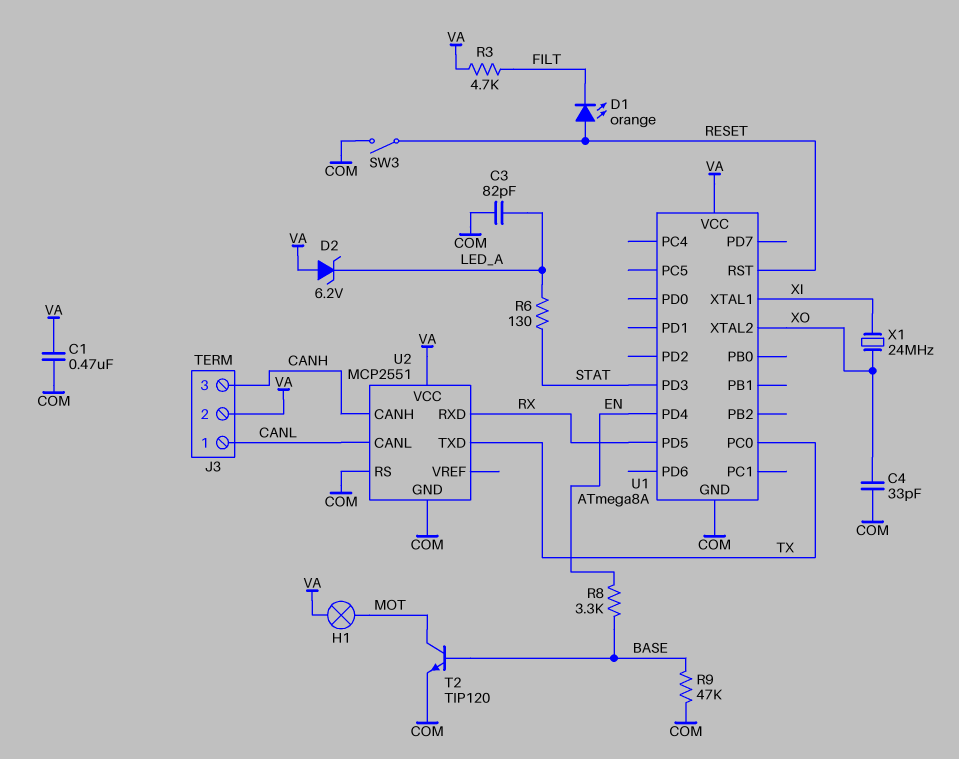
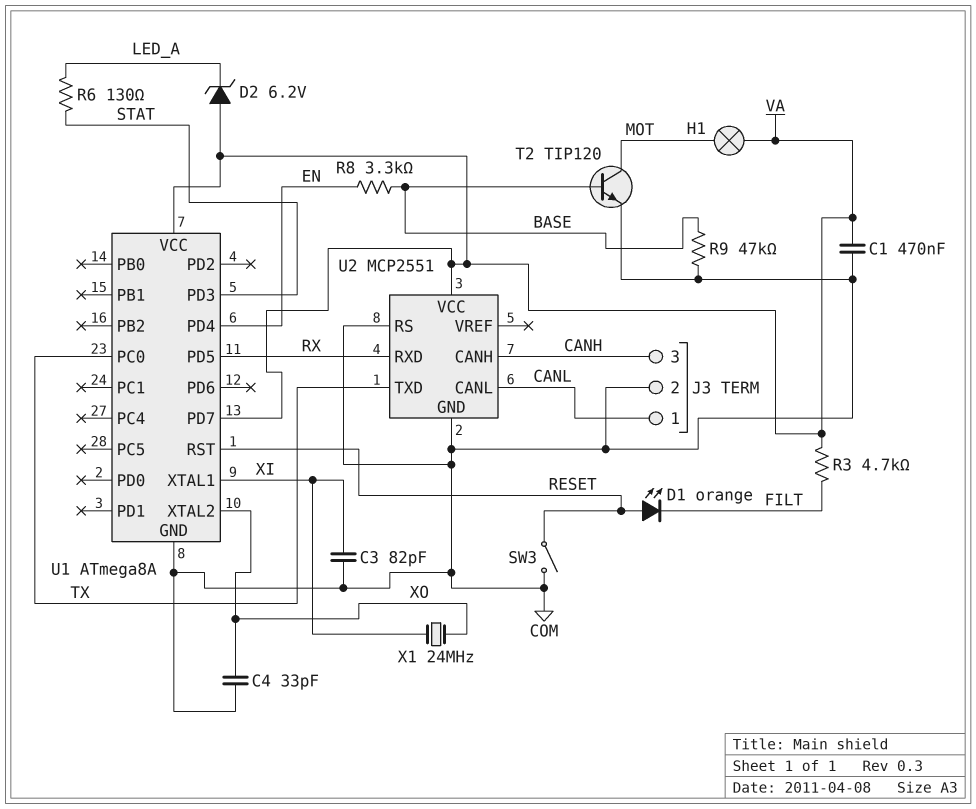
C3: 82pF (COM, LED_A) -> 82pF (COM, XI)
J3 pin 2: VA -> COM
U1 pin PD7: none -> VA

